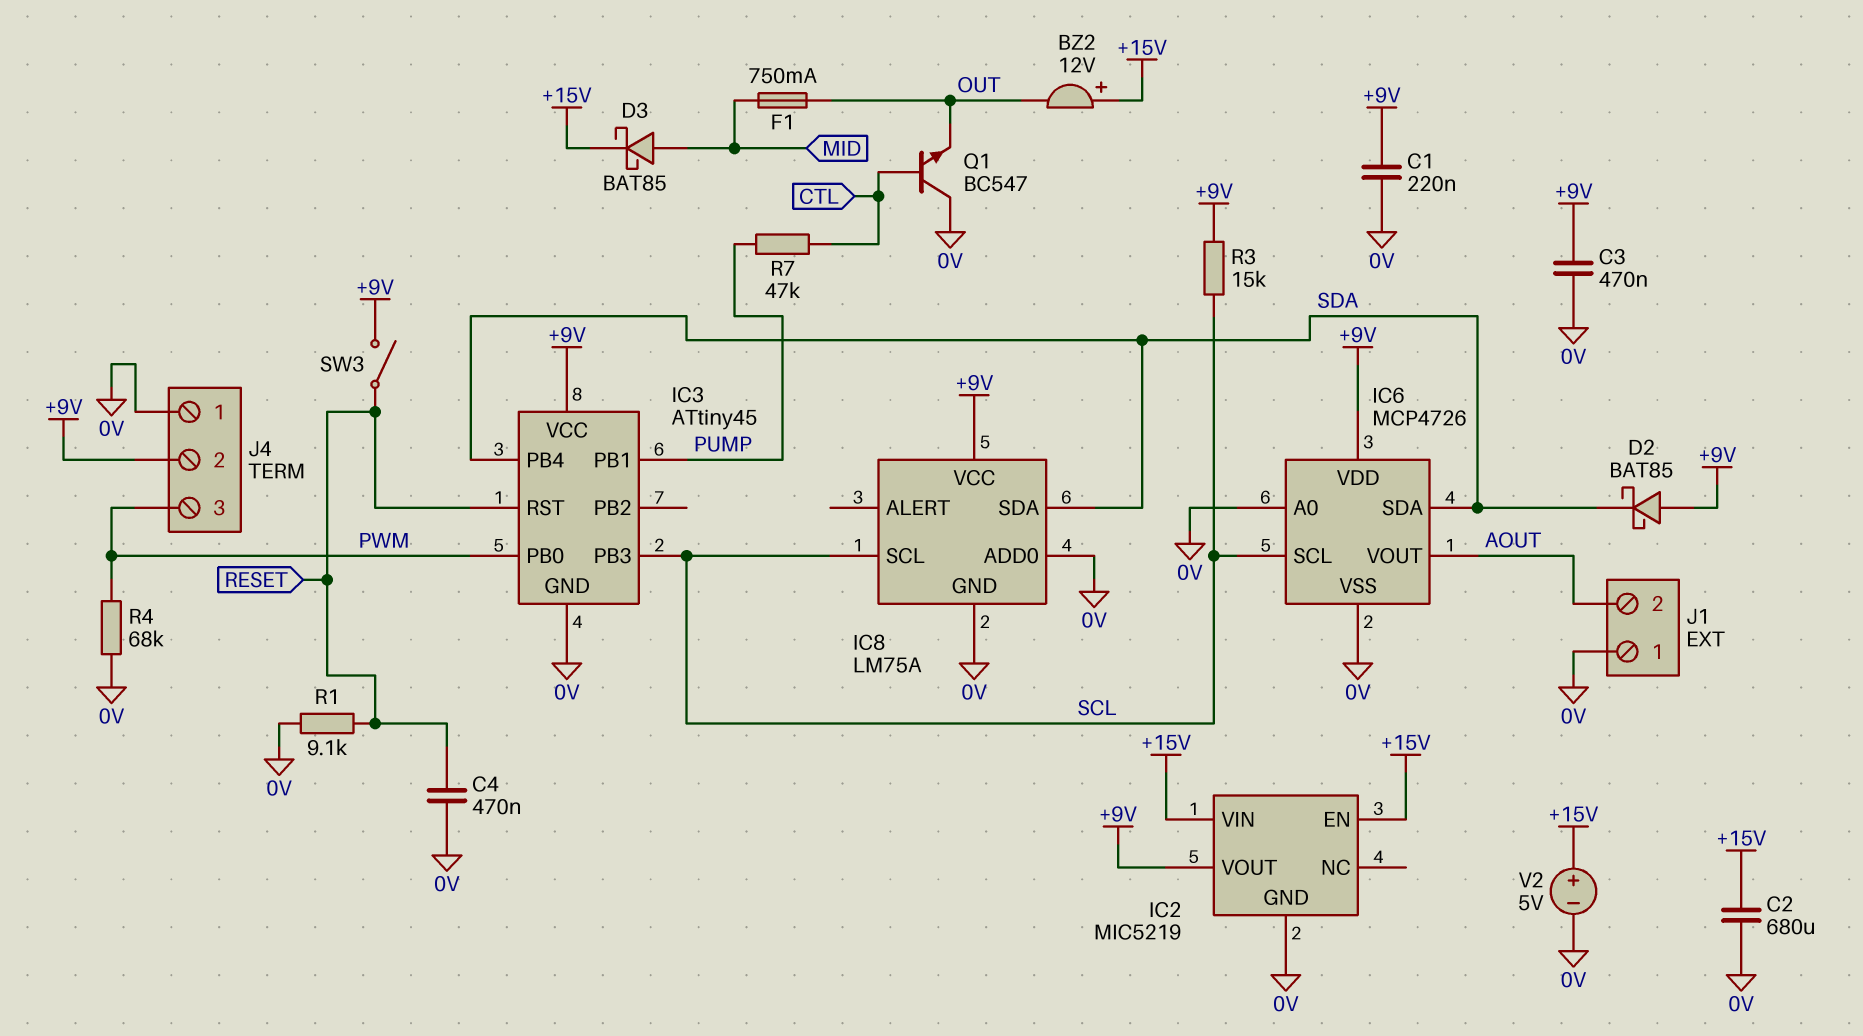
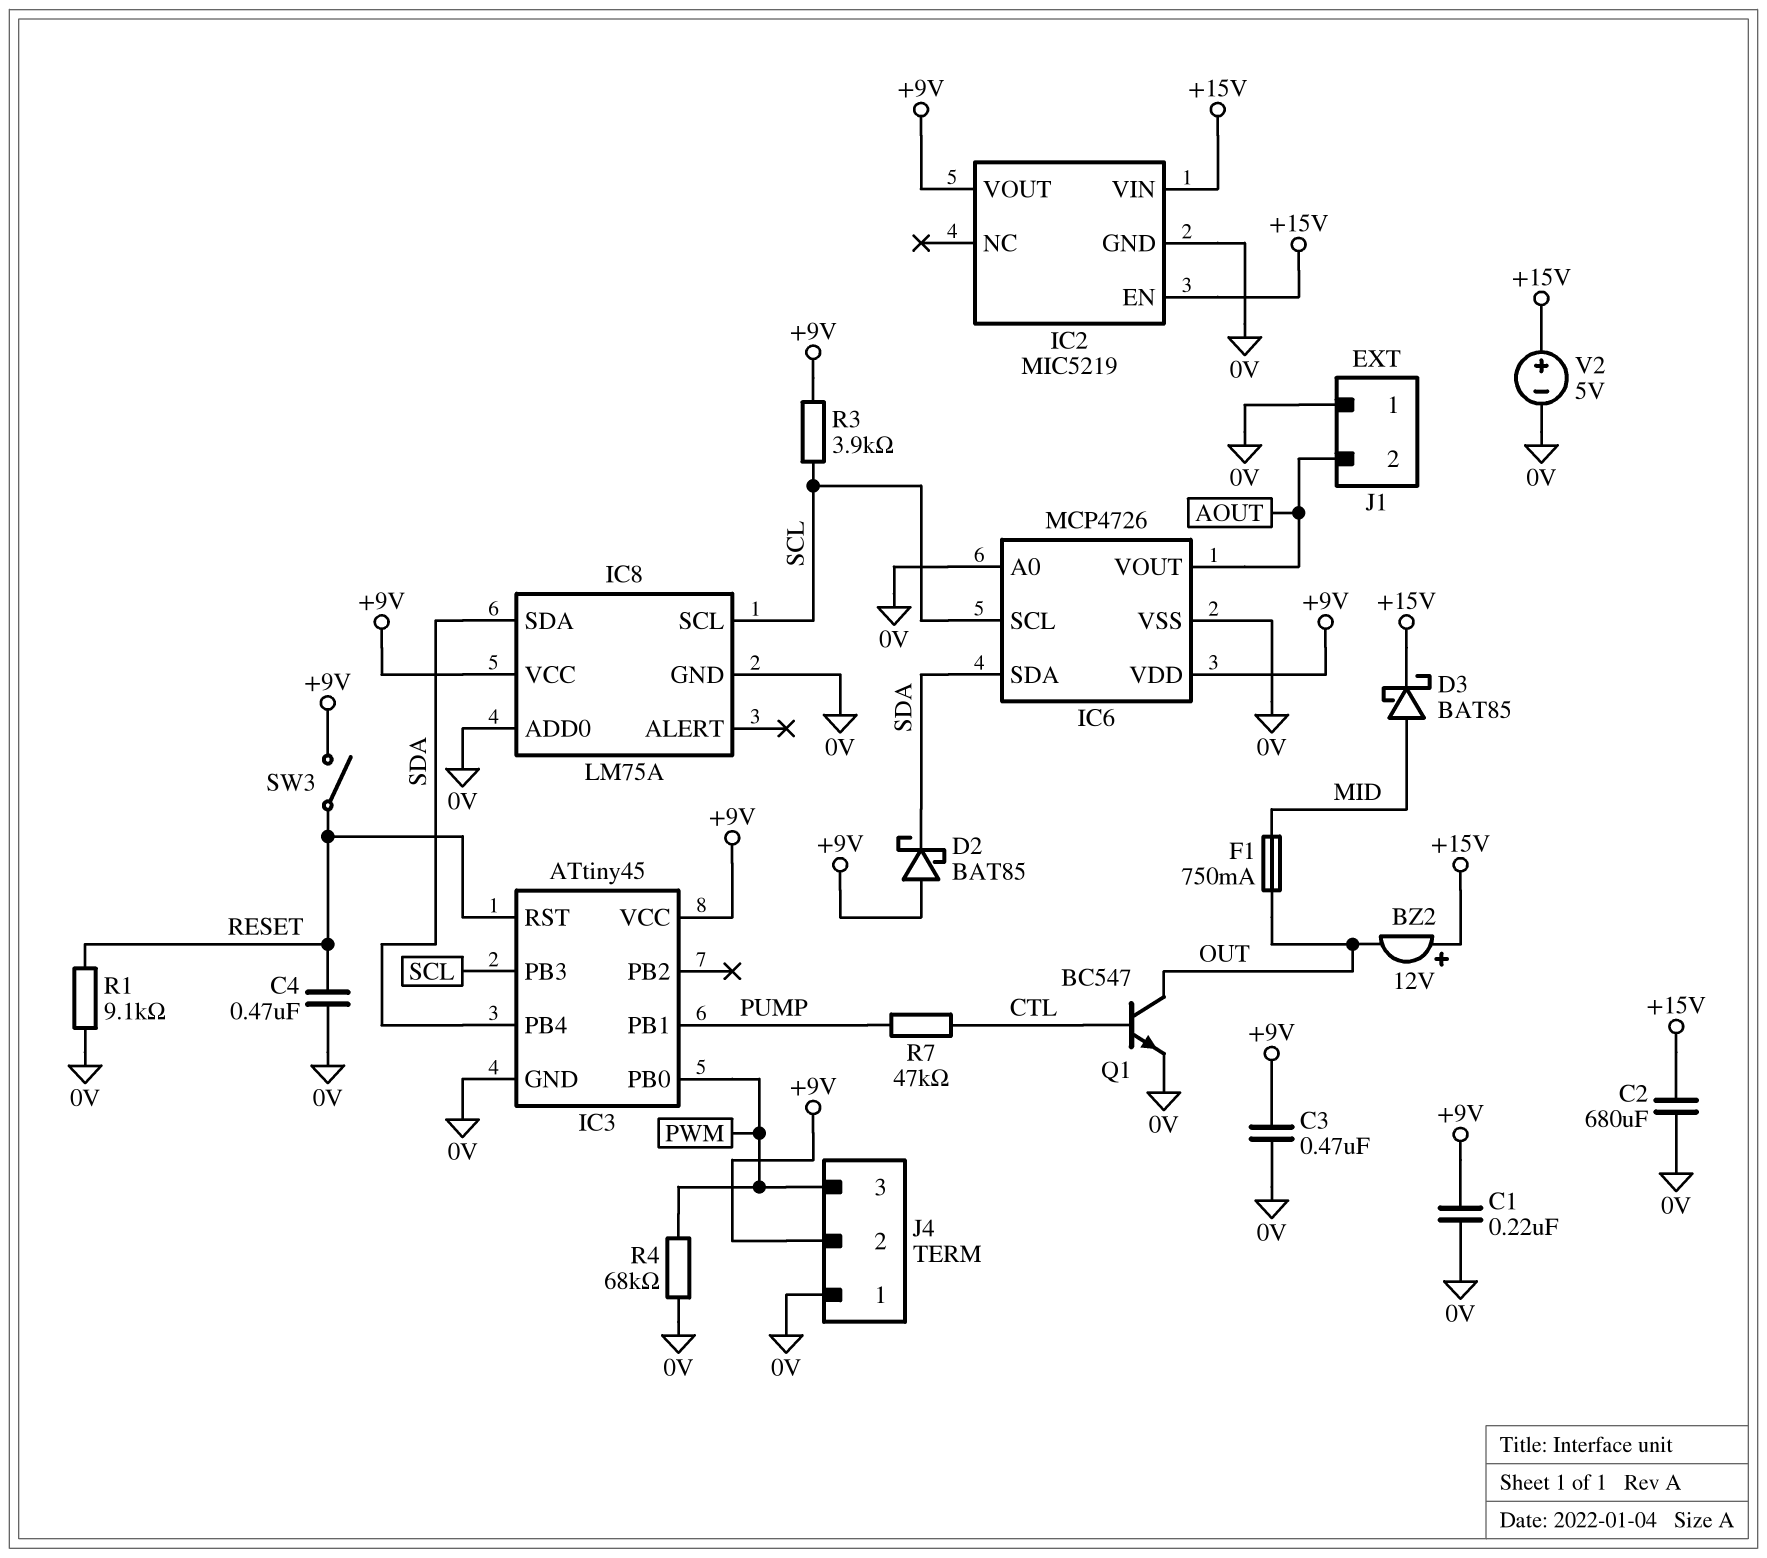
Q1: NPN BC547 (B CTL, C 0V, E OUT) -> NPN BC547 (B CTL, C OUT, E 0V)
R3: 15k (+9V, SCL) -> 3.9k (+9V, SCL)

